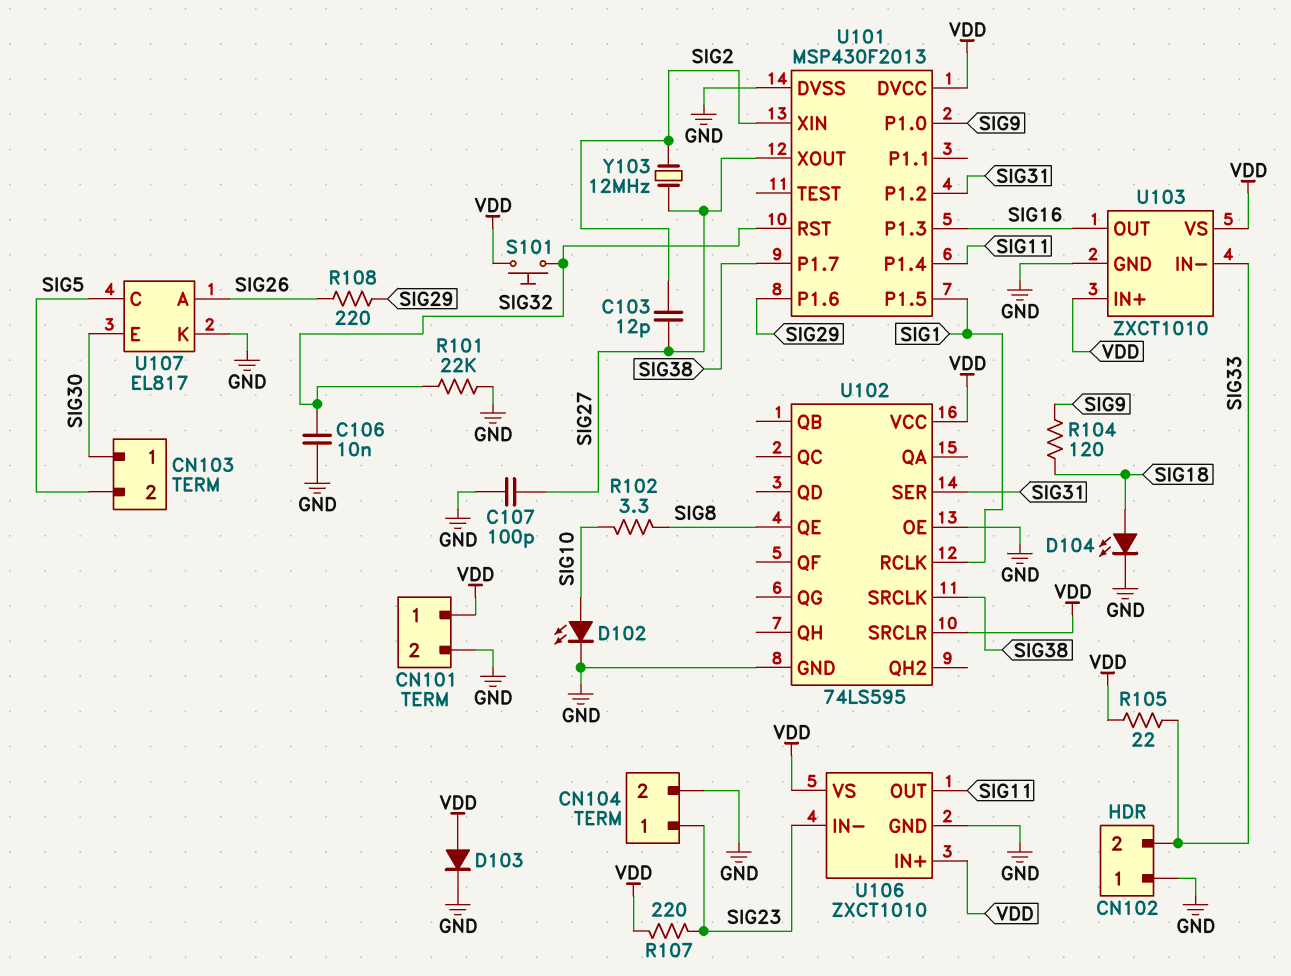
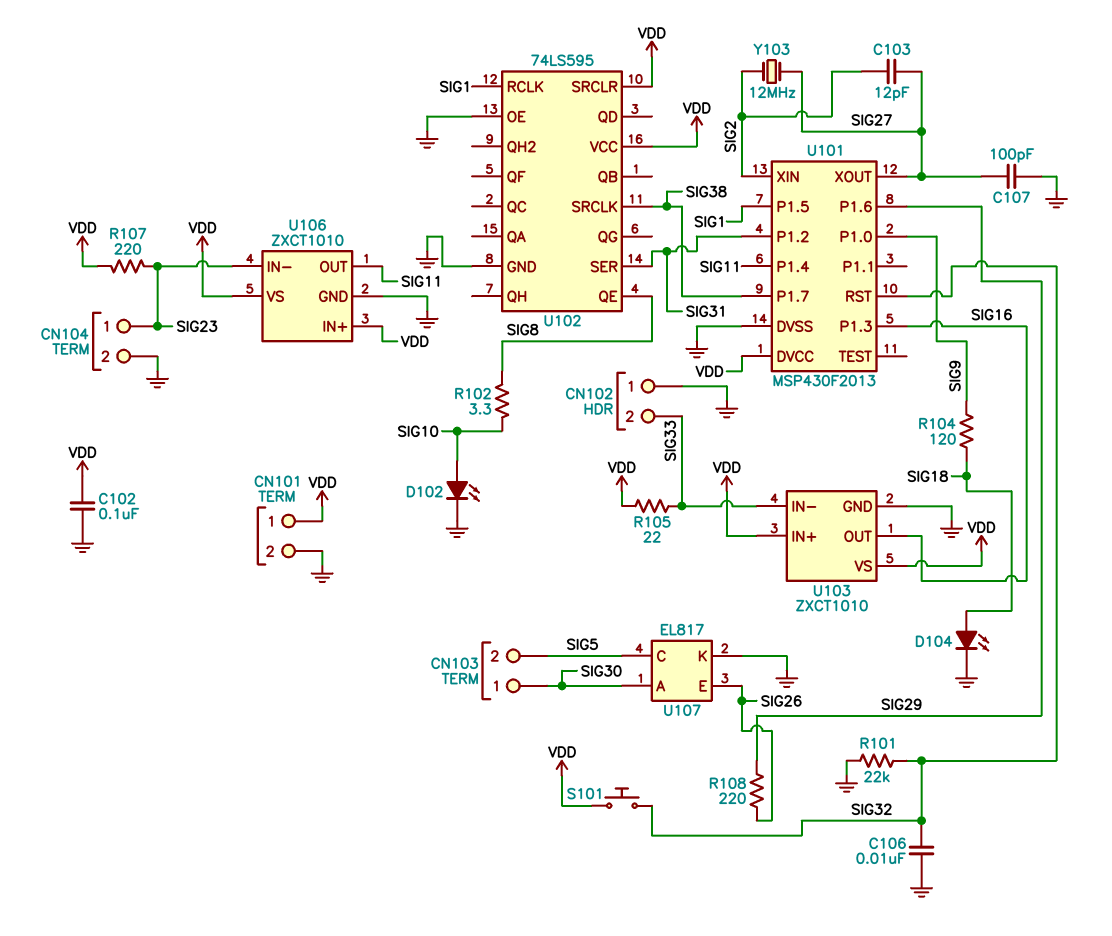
C102: none -> 100nF (GND, VDD)
D103: diode (A VDD, K GND) -> none
U107 pin A: SIG26 -> SIG30
U107 pin E: SIG30 -> SIG26

